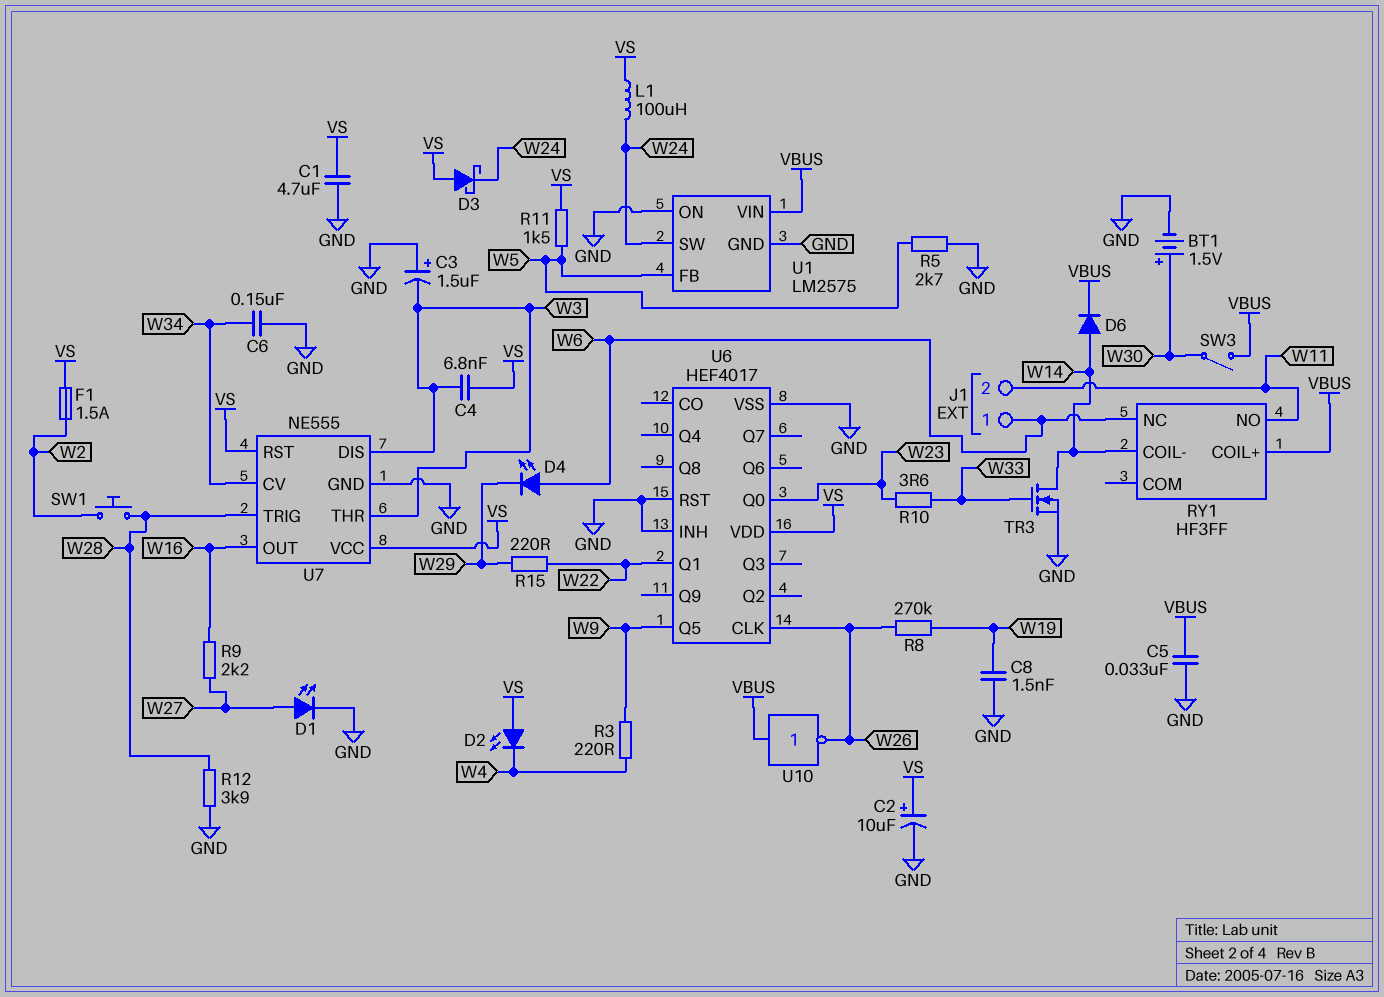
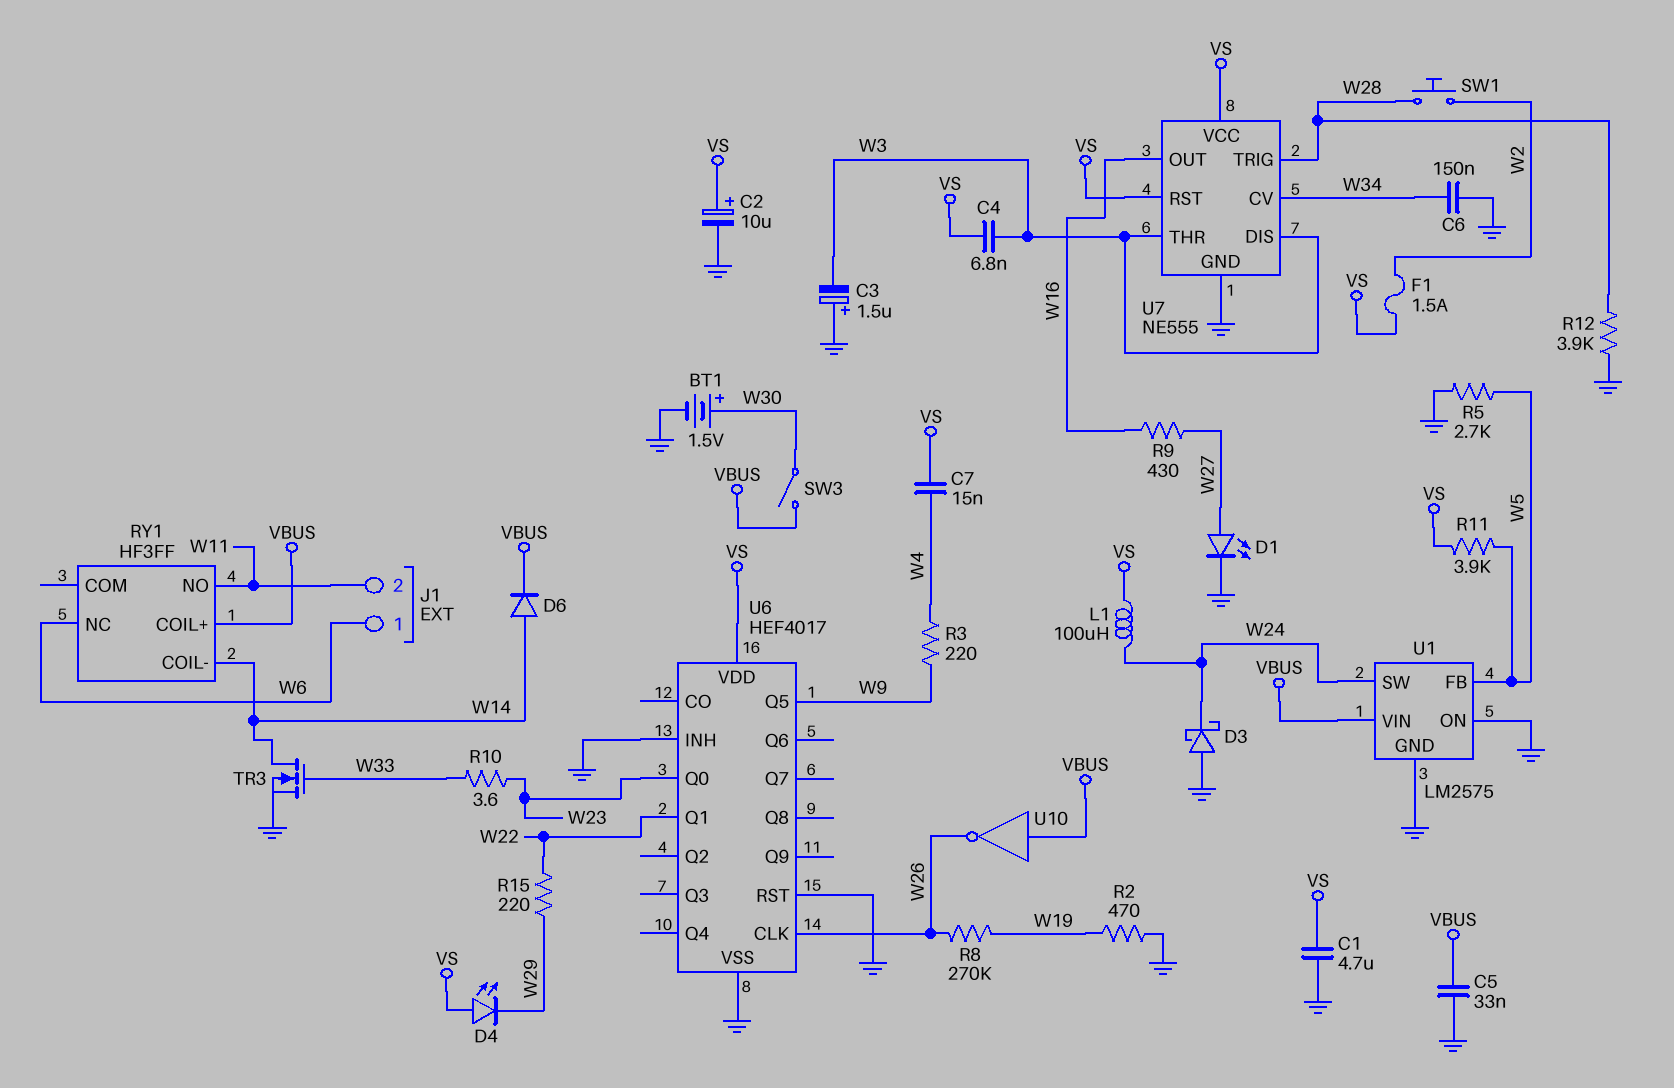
C7: none -> 15nF (VS, W4)
C8: 1.5nF (GND, W19) -> none
D2: LED (A VS, K W4) -> none
D3: schottky (A VS, K W24) -> schottky (A GND, K W24)
D4: LED (A W6, K W29) -> LED (A VS, K W29)
R2: none -> 470 (GND, W19)
R9: 2.2k (W16, W27) -> 430 (W16, W27)
R11: 1.5k (VS, W5) -> 3.9k (VS, W5)

